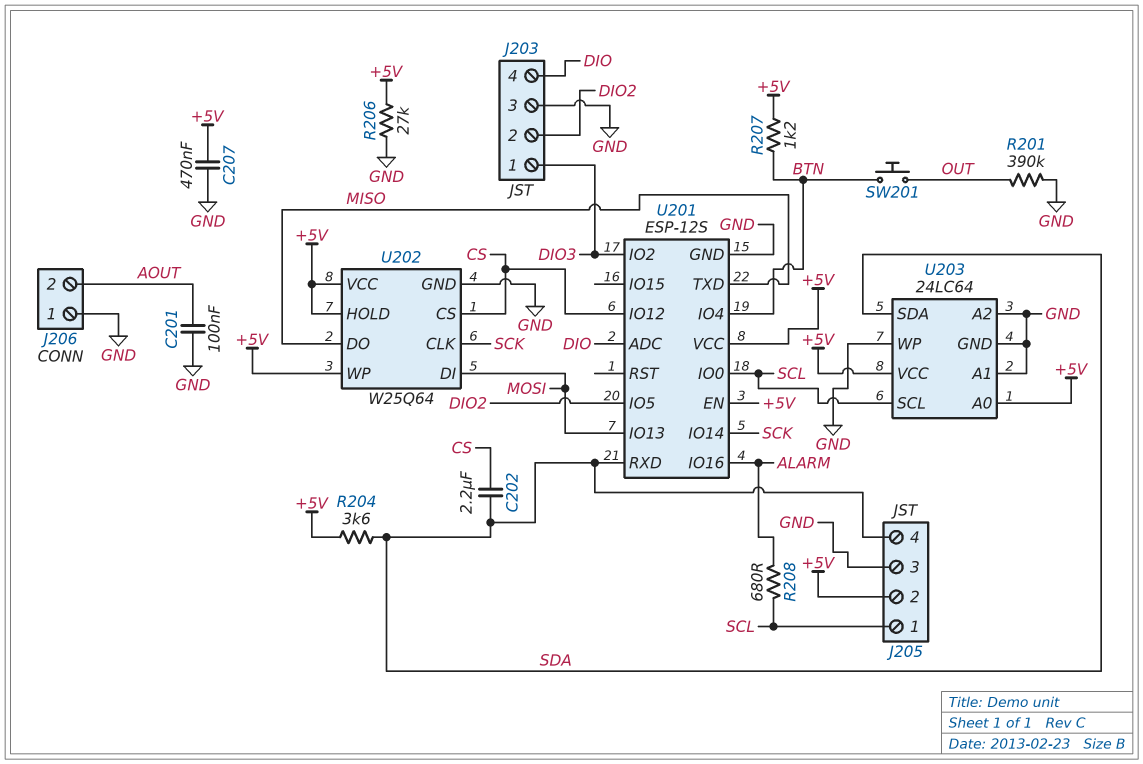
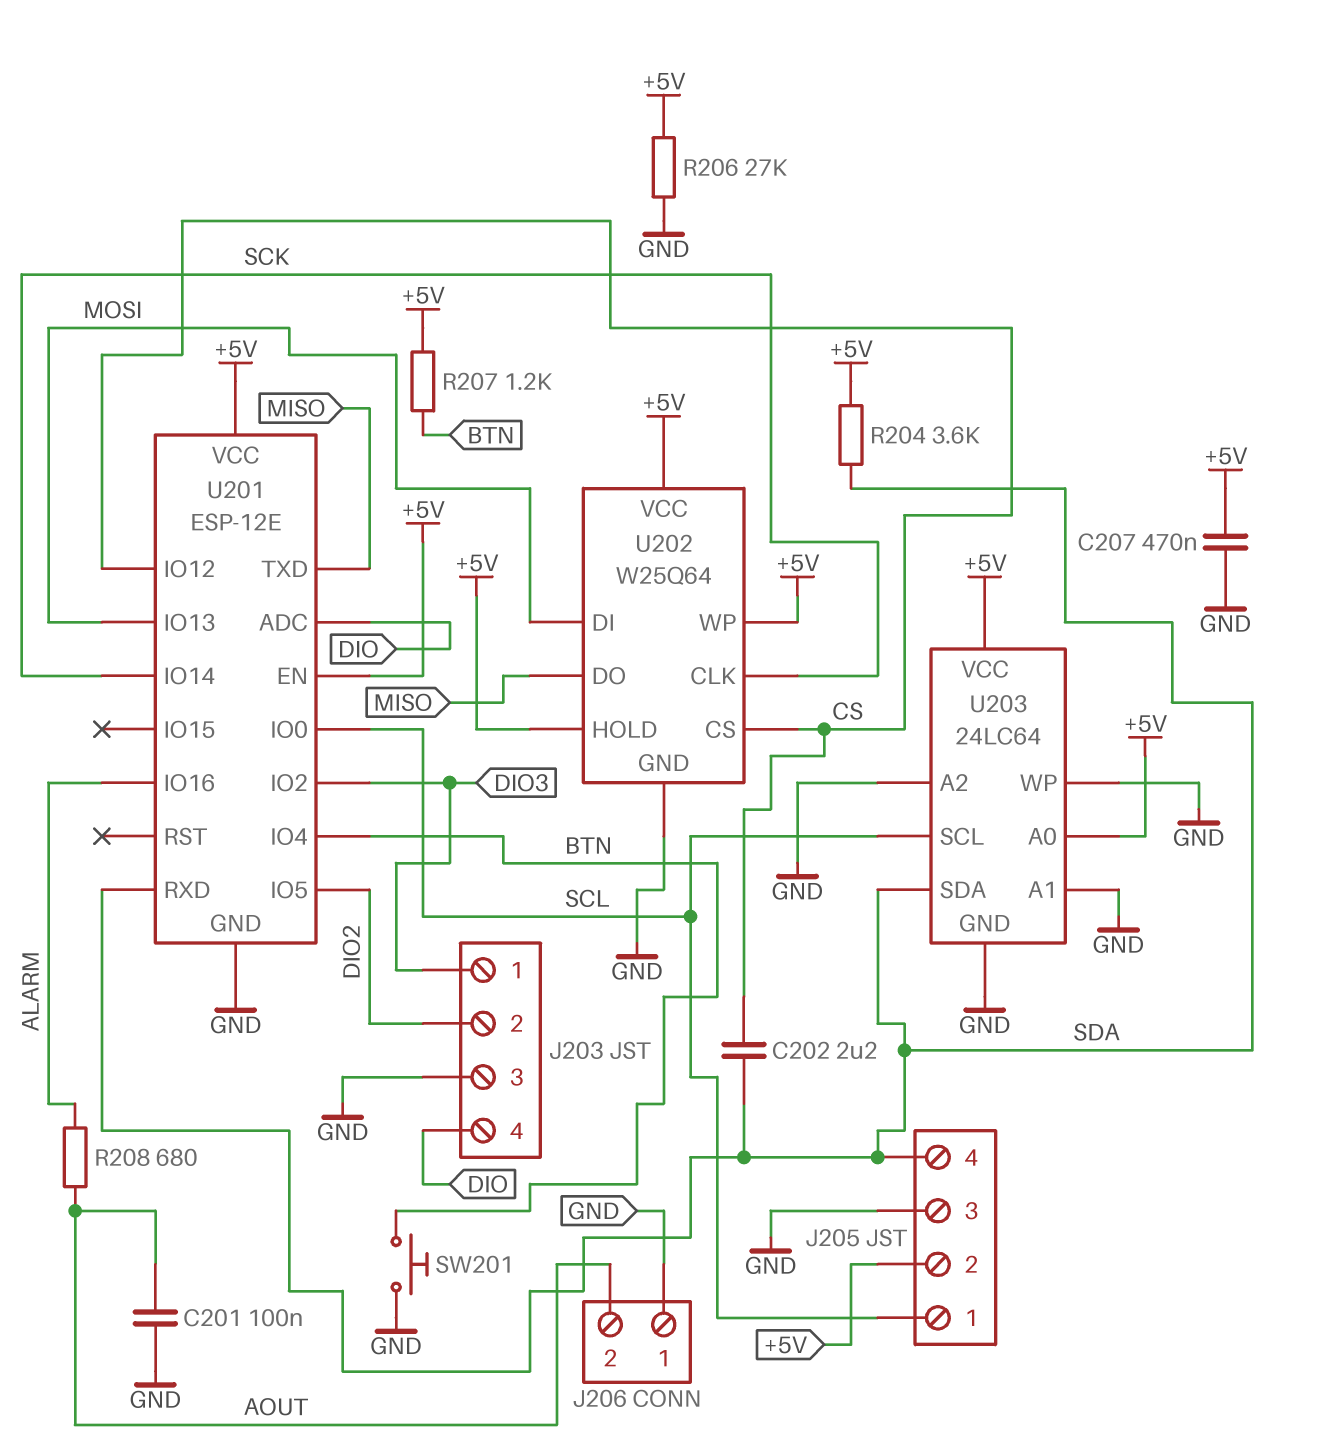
R201: 390k (GND, OUT) -> none
R208: 680 (ALARM, SCL) -> 680 (ALARM, AOUT)
SW201: button (BTN, OUT) -> button (BTN, GND)
U201: ESP-12S -> ESP-12E

